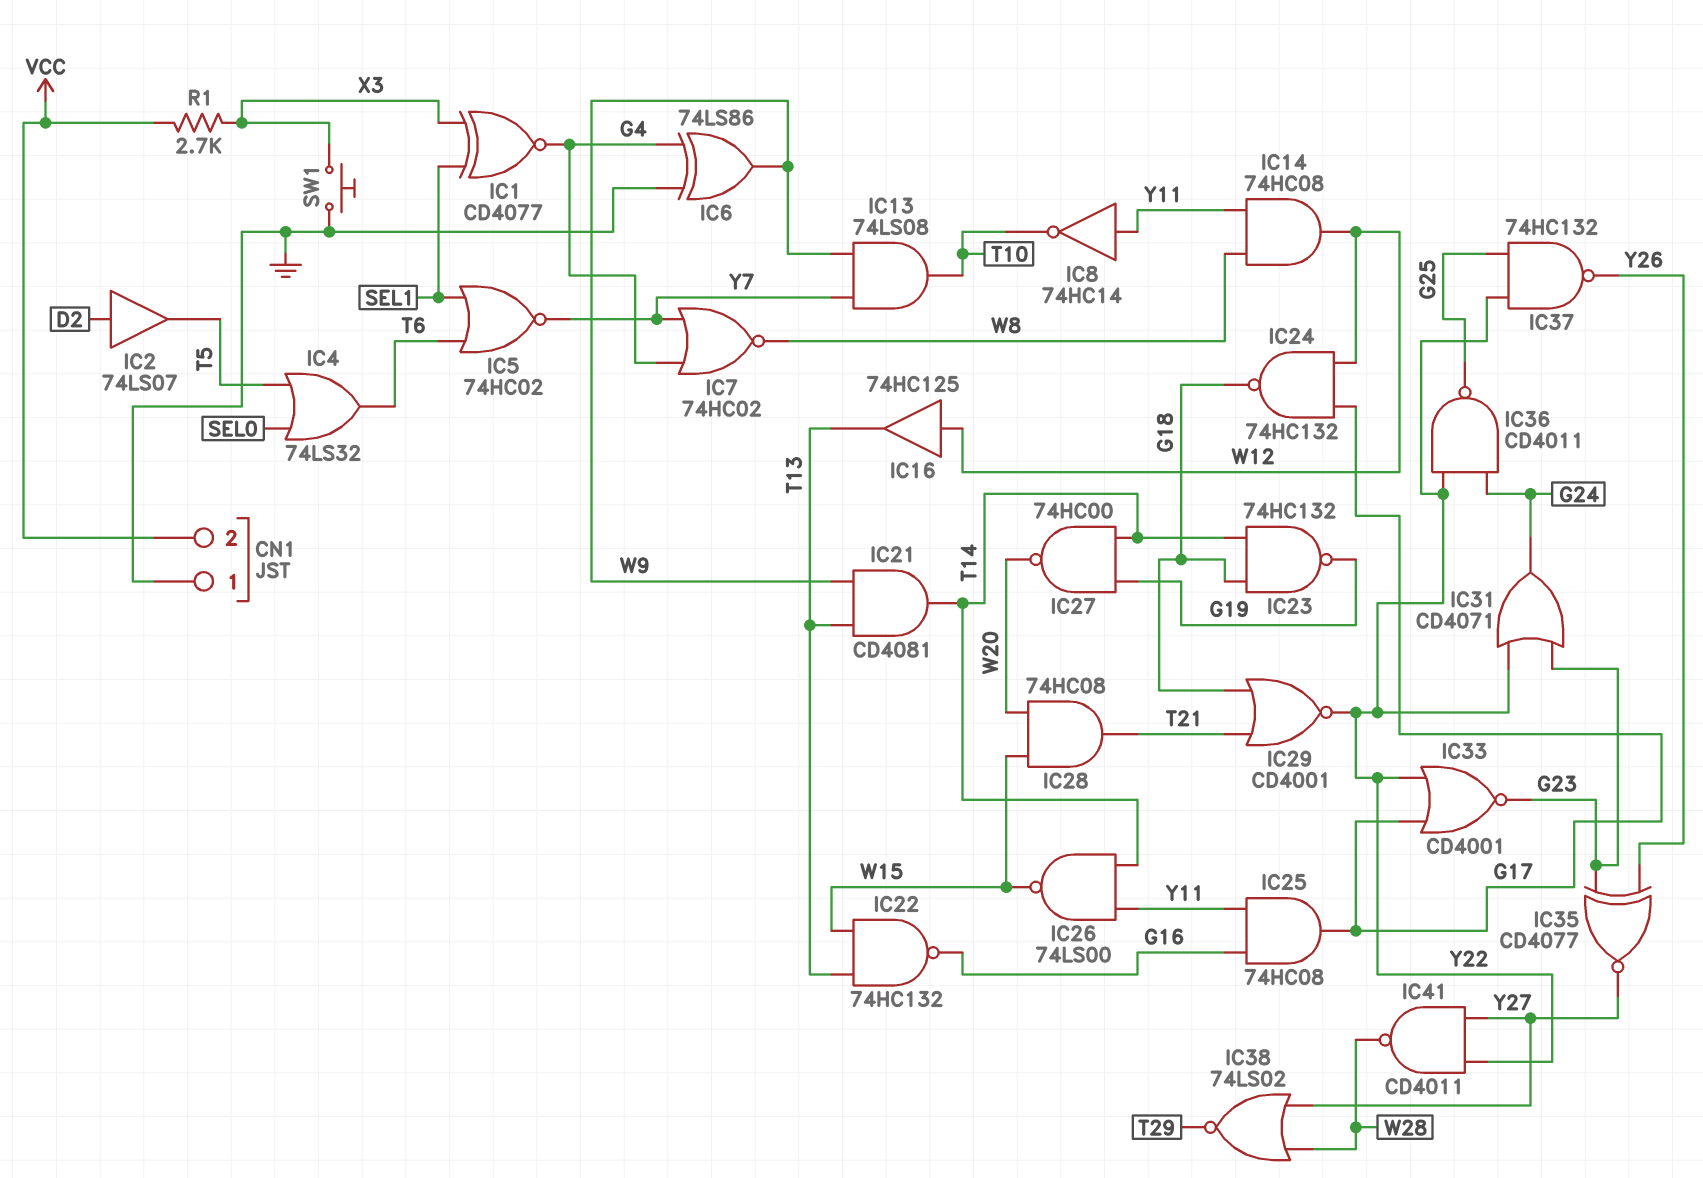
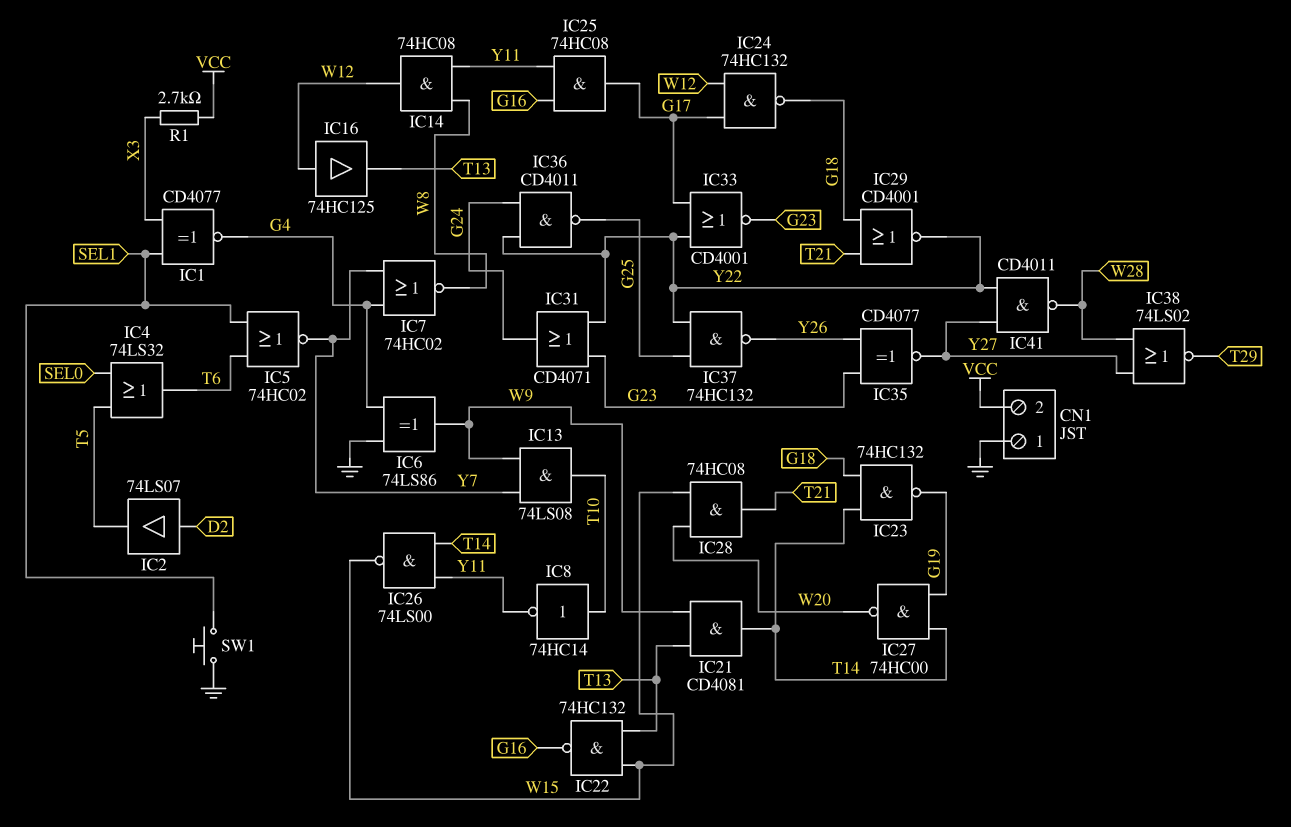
IC8: NOT 74HC14 (in Y11, out T10) -> NOT 74HC14 (in T10, out Y11)
SW1: button (GND, X3) -> button (GND, SEL1)

